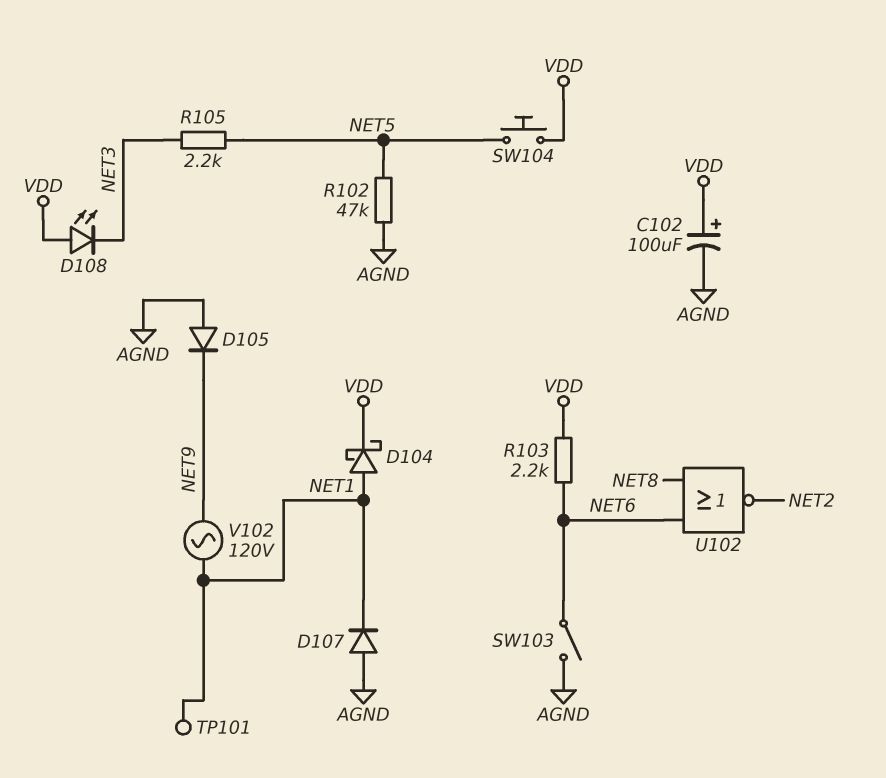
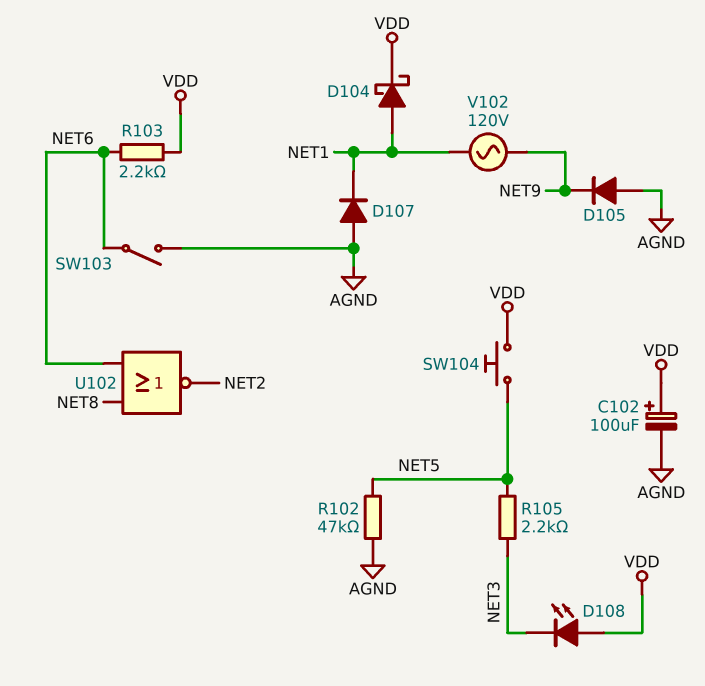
TP101: test point (NET1) -> none

